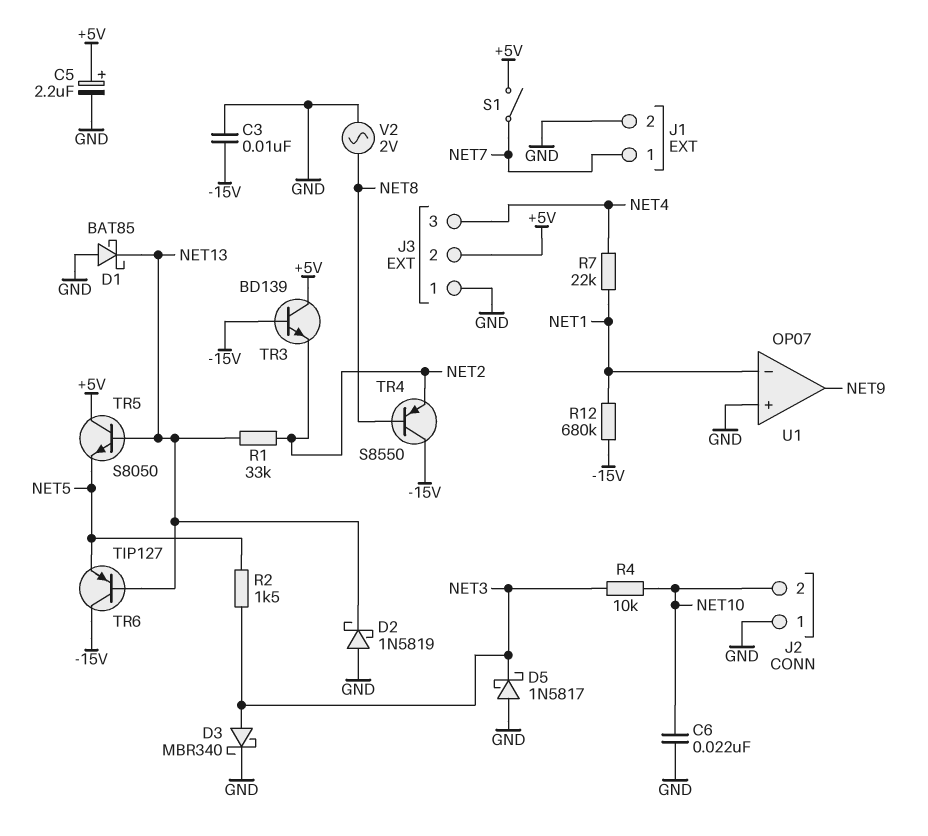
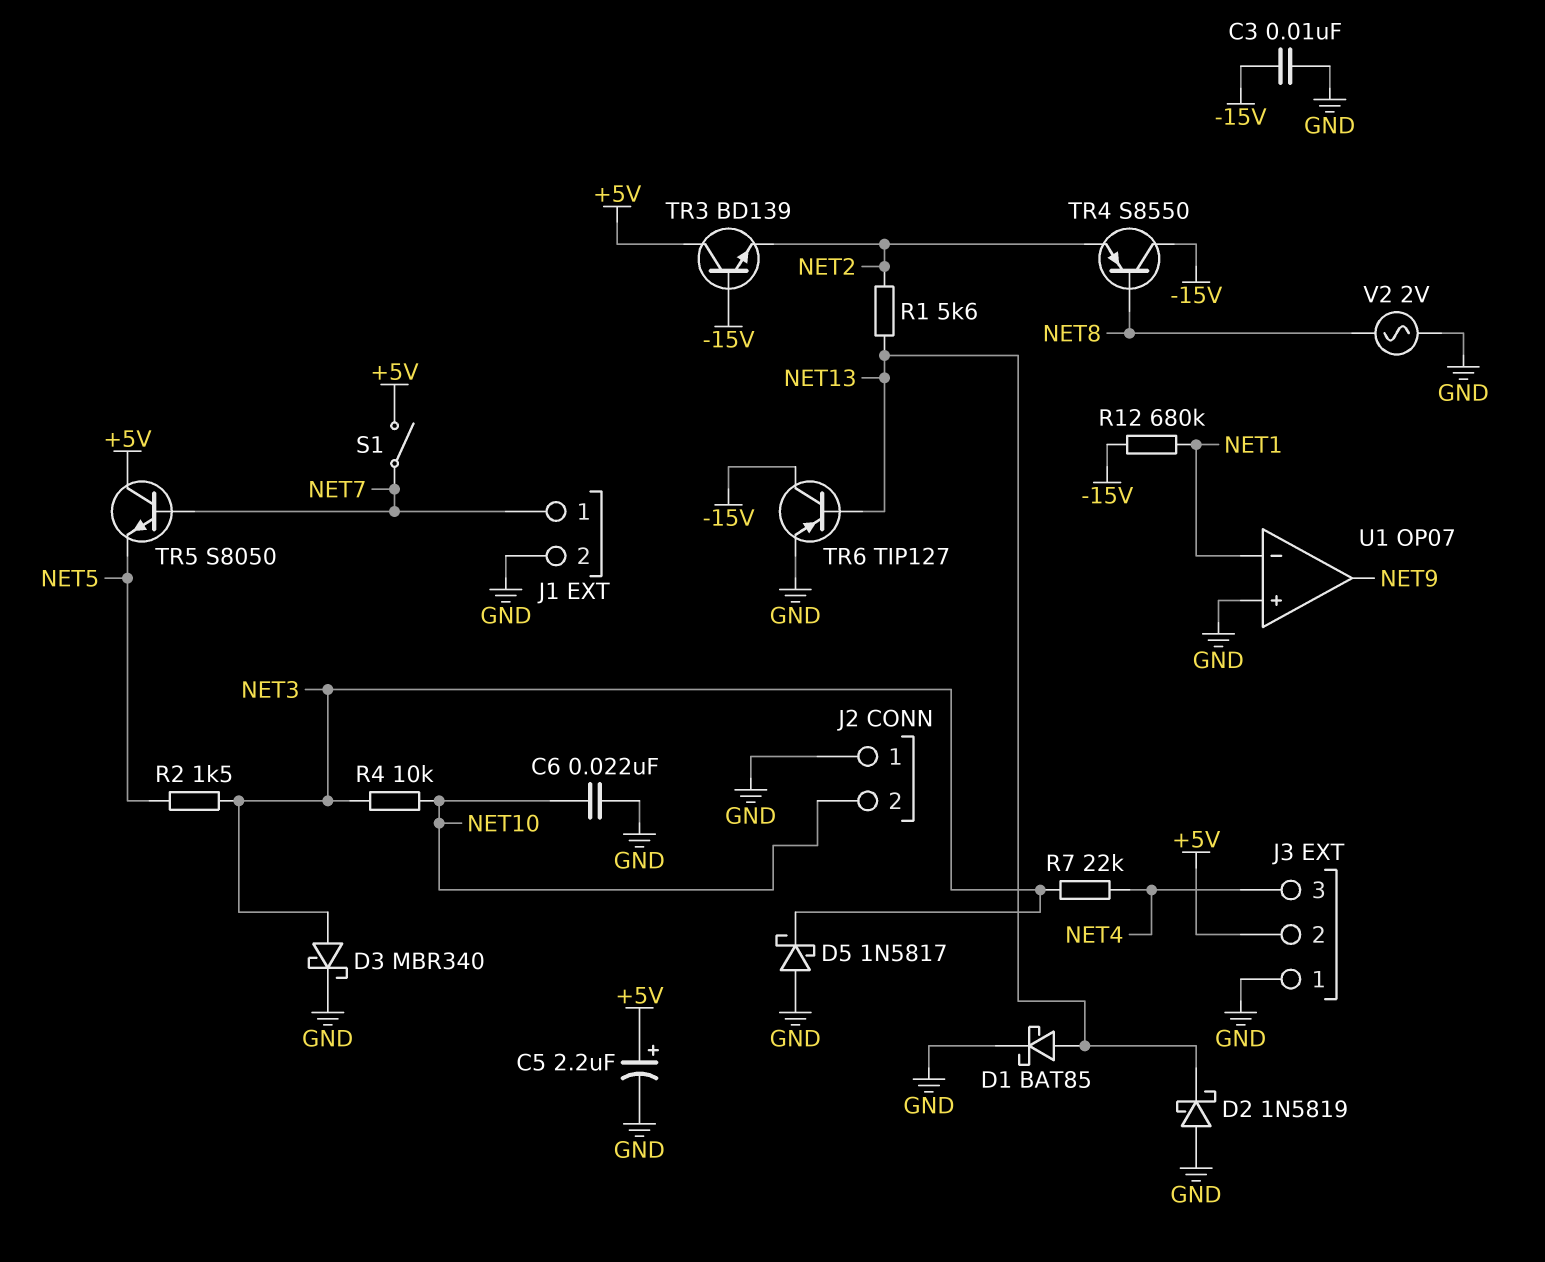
D1: schottky BAT85 (A GND, K NET13) -> schottky BAT85 (A NET13, K GND)
R1: 33k (NET2, NET13) -> 5.6k (NET2, NET13)
R7: 22k (NET1, NET4) -> 22k (NET3, NET4)
TR5: NPN S8050 (B NET13, C +5V, E NET5) -> NPN S8050 (B NET7, C +5V, E NET5)
TR6: PNP TIP127 (B NET13, C -15V, E NET5) -> PNP TIP127 (B NET13, C -15V, E GND)

